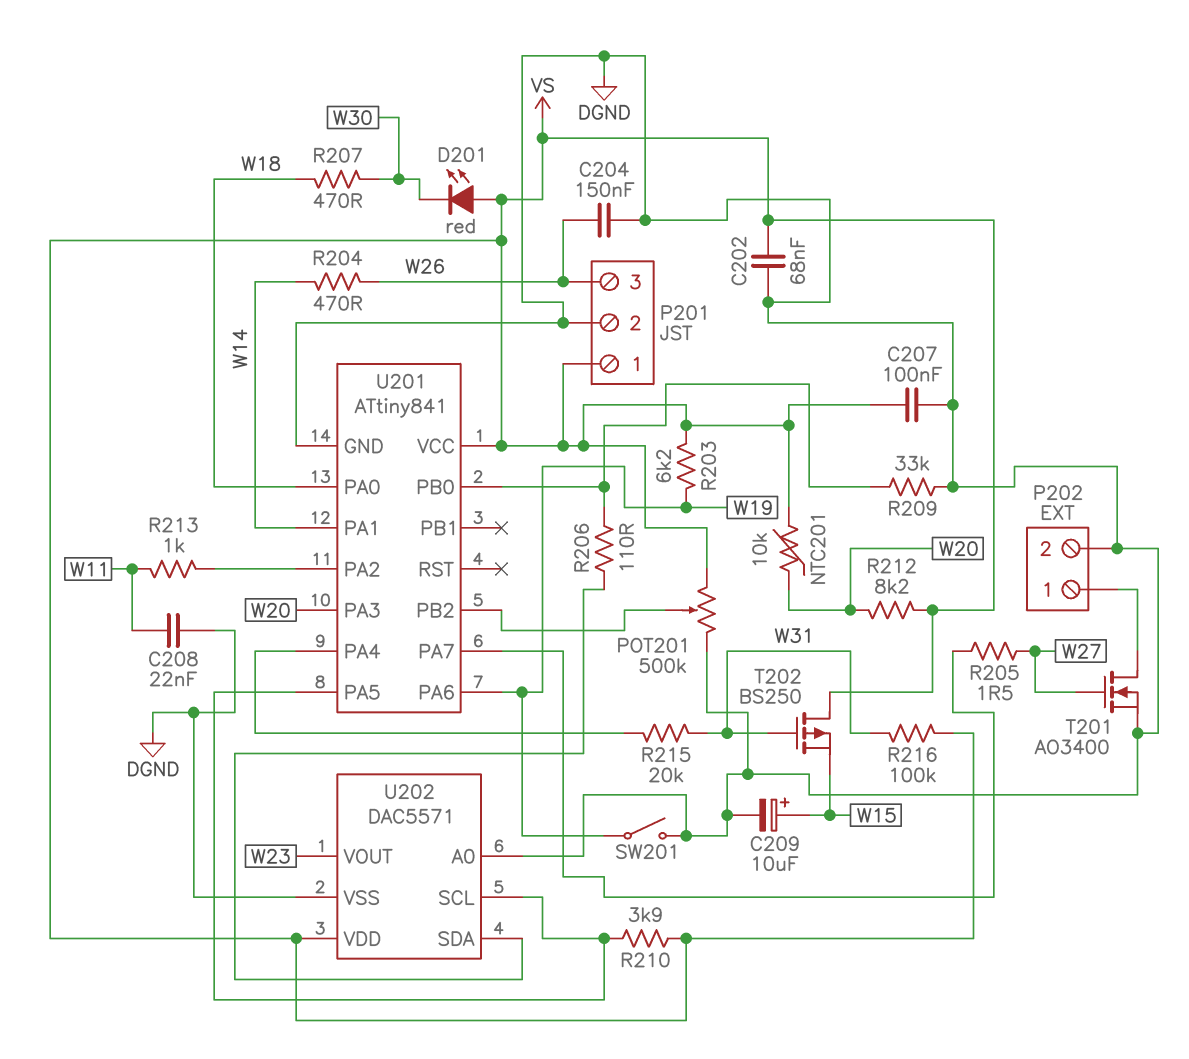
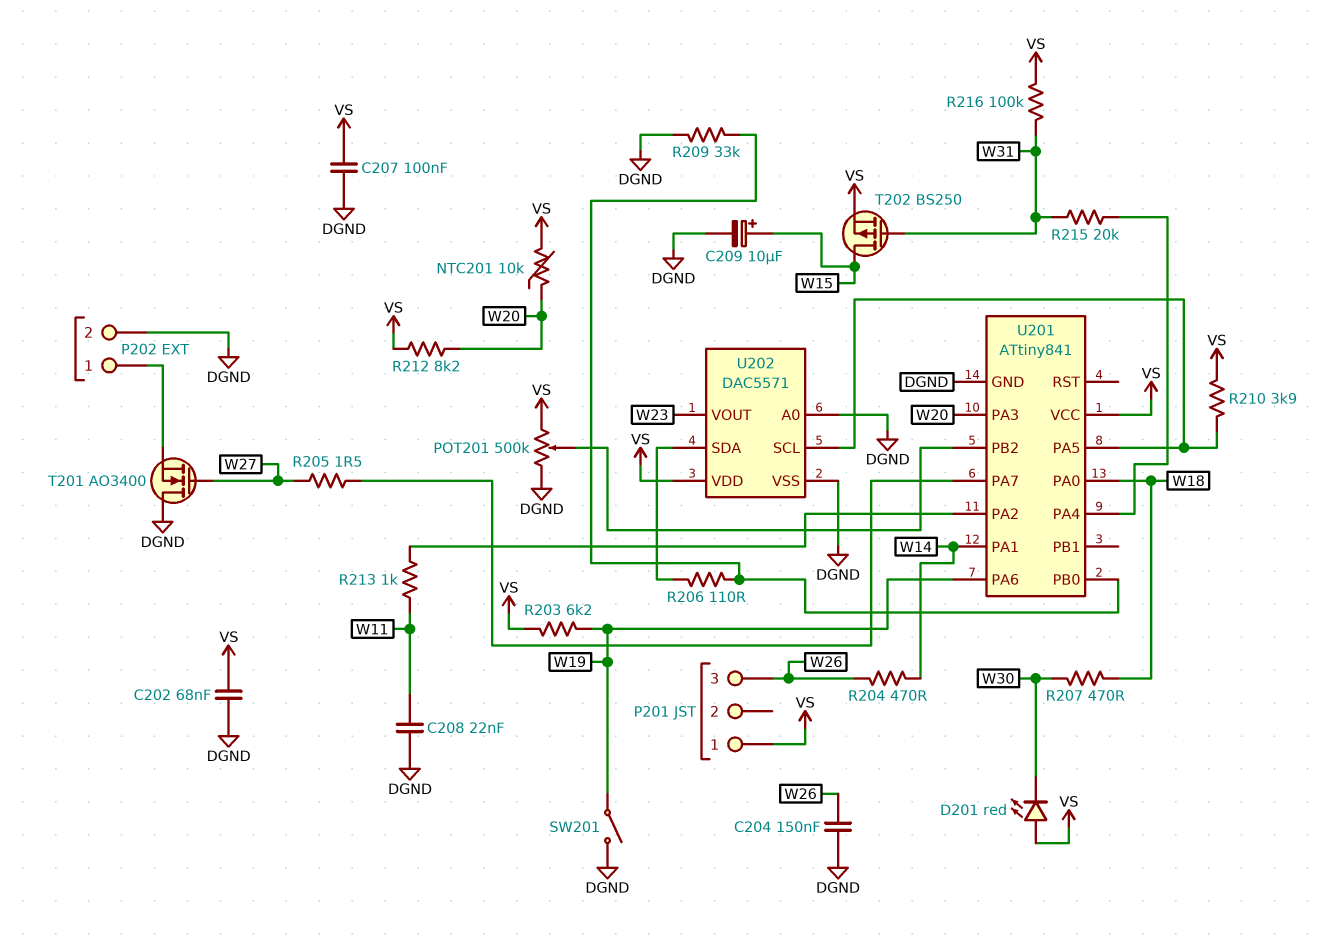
P201 pin 2: DGND -> none
T201: NMOS AO3400 (G W27, D P202/1, S DGND) -> NMOS AO3400 (G W27, D DGND, S P202/1)
T202: PMOS BS250 (G W31, D VS, S W15) -> PMOS BS250 (G W31, D W15, S VS)

